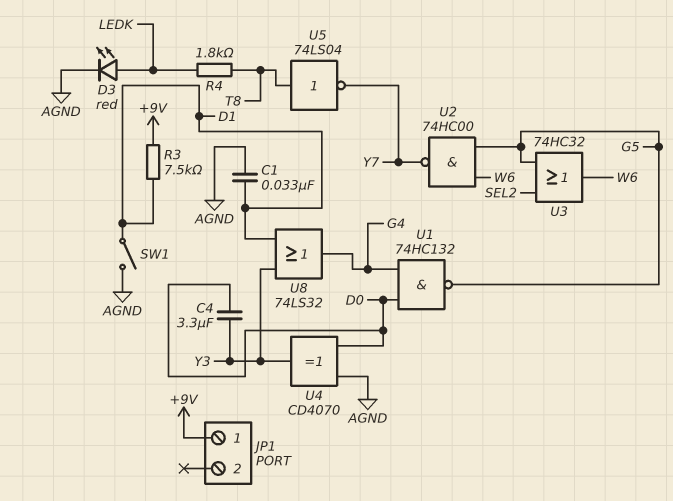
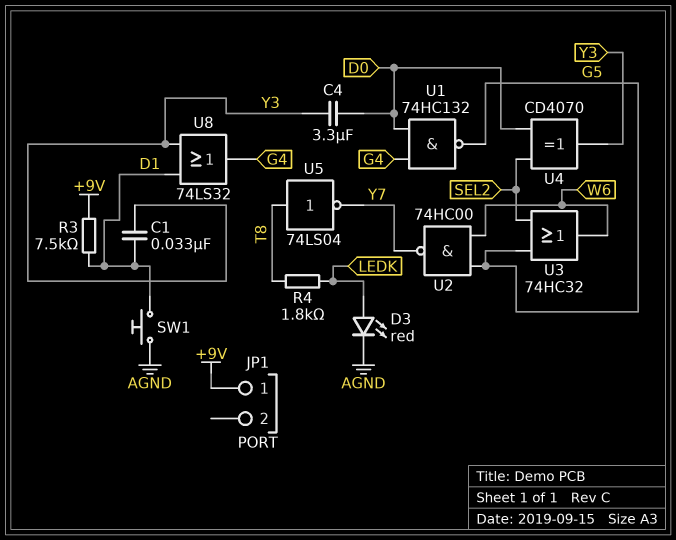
C1: 33nF (AGND, D1) -> 33nF (D1, Y3)
SW1: switch (AGND, D1) -> button (AGND, D1)
U4: XOR CD4070 (in AGND, in D0, out Y3) -> XOR CD4070 (in D0, in SEL2, out Y3)

